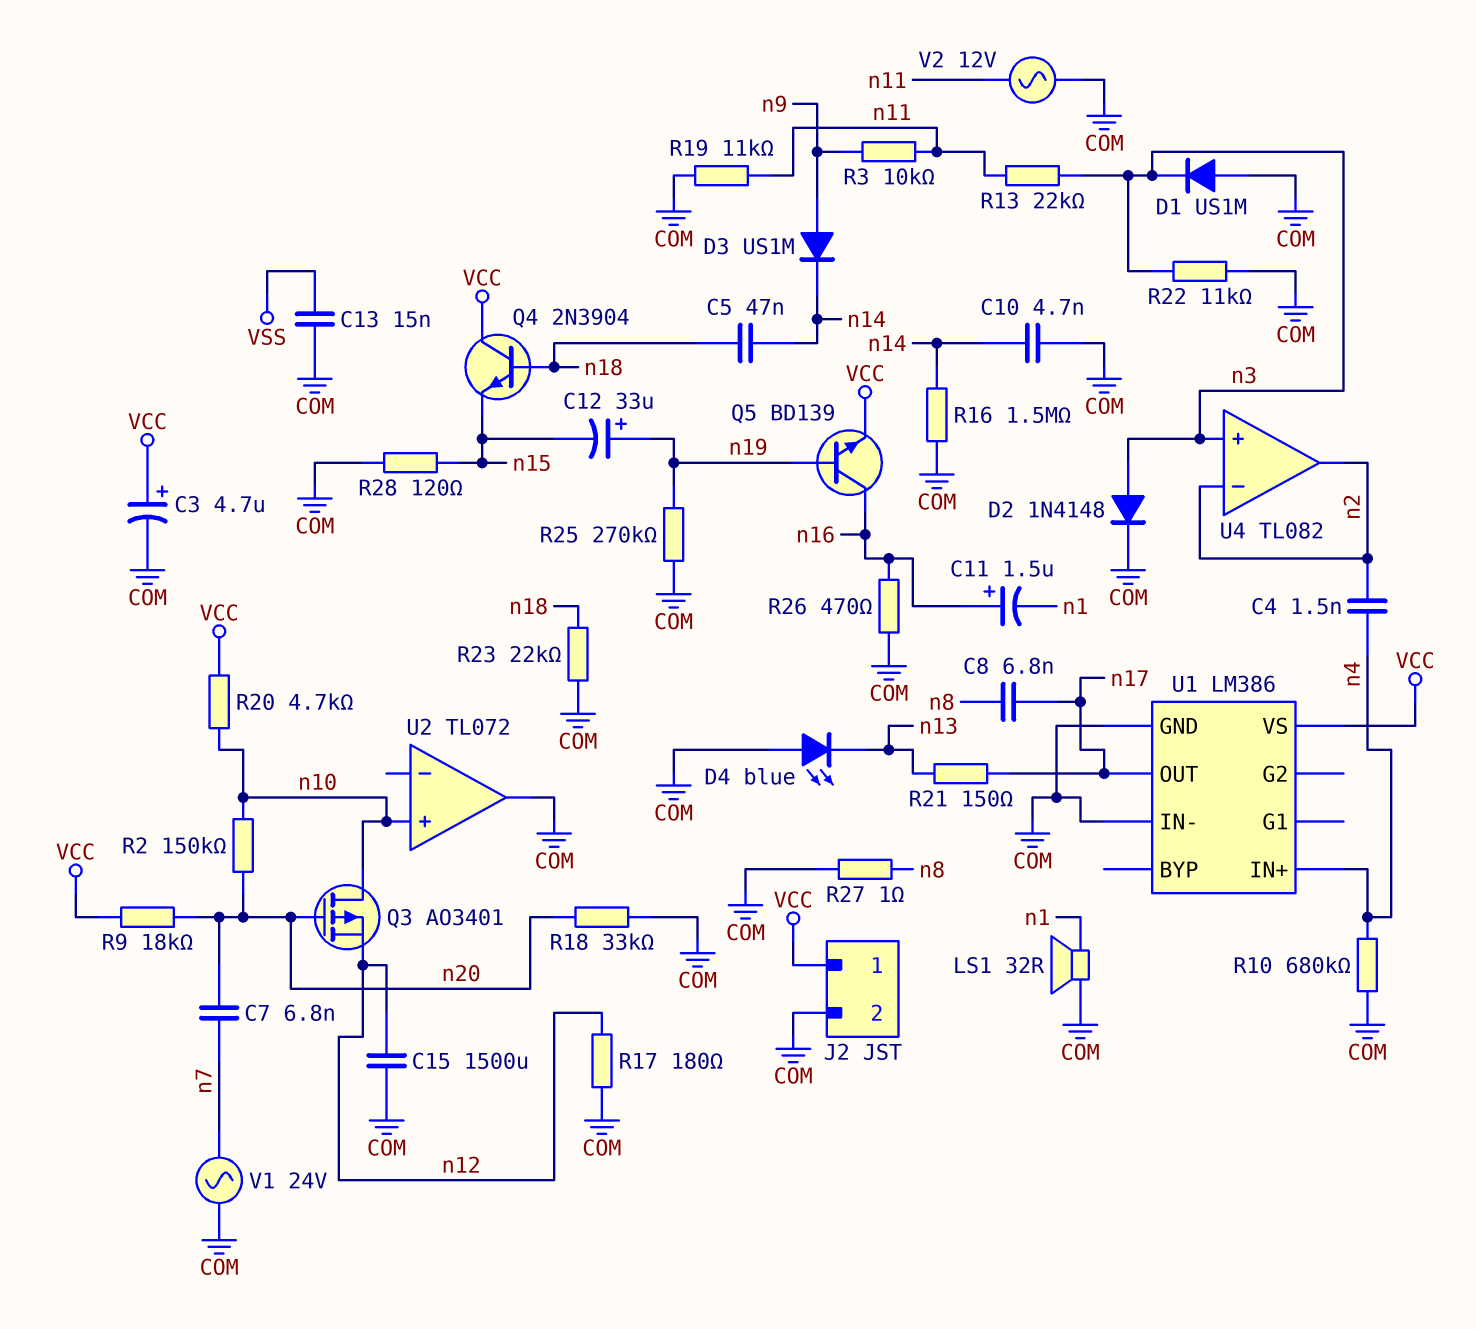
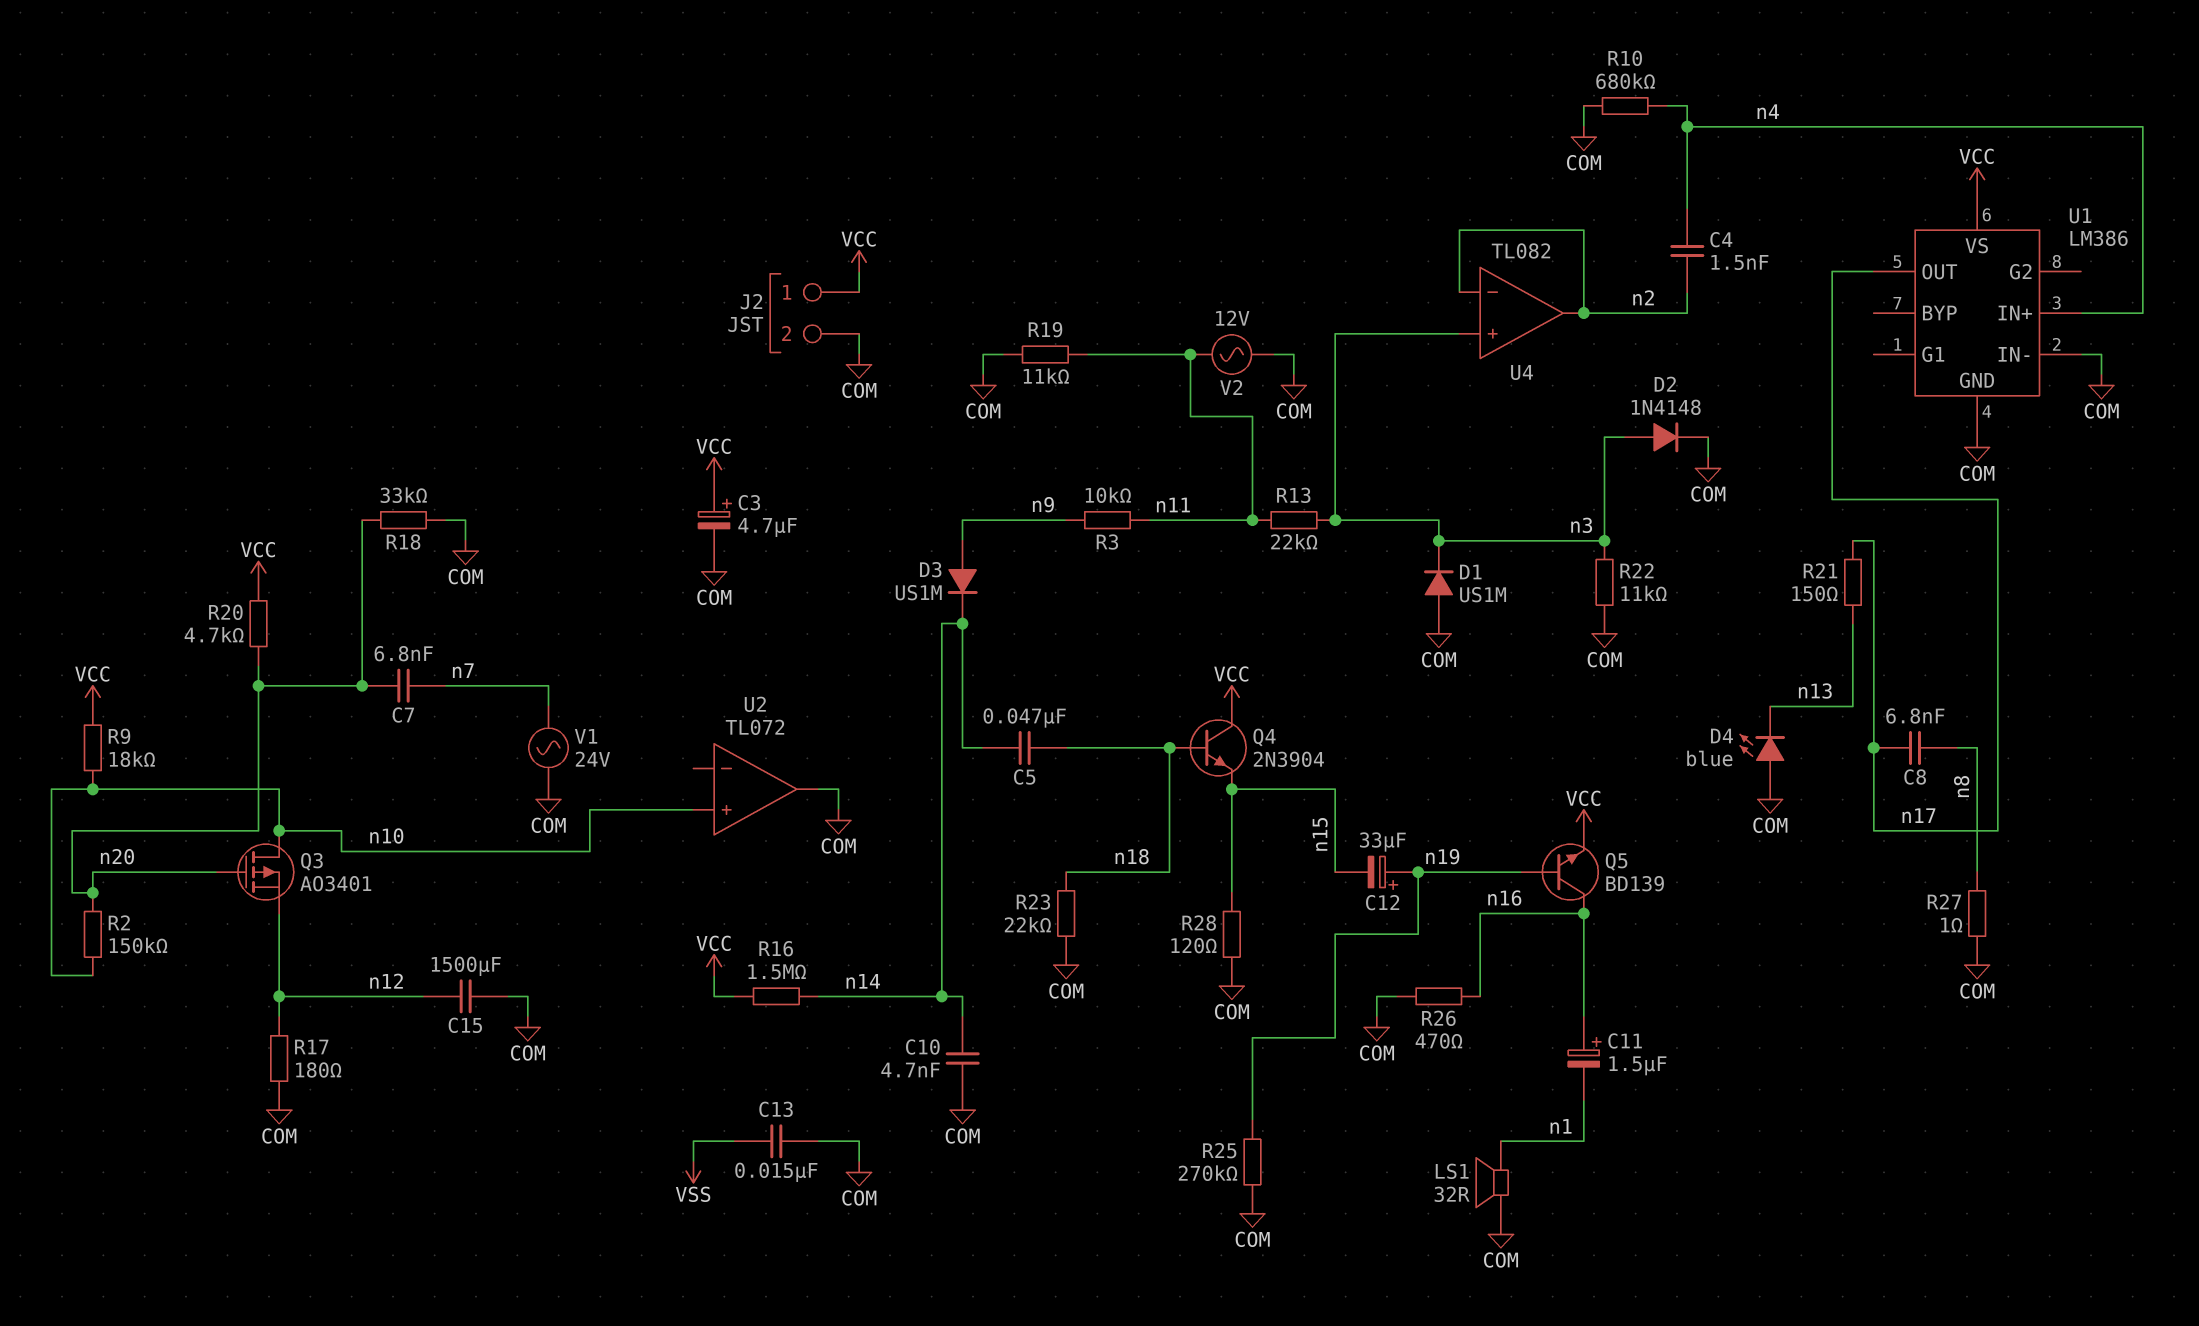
R9: 18k (VCC, n20) -> 18k (VCC, n10)
R16: 1.5M (COM, n14) -> 1.5M (VCC, n14)
R20: 4.7k (VCC, n10) -> 4.7k (VCC, n20)

